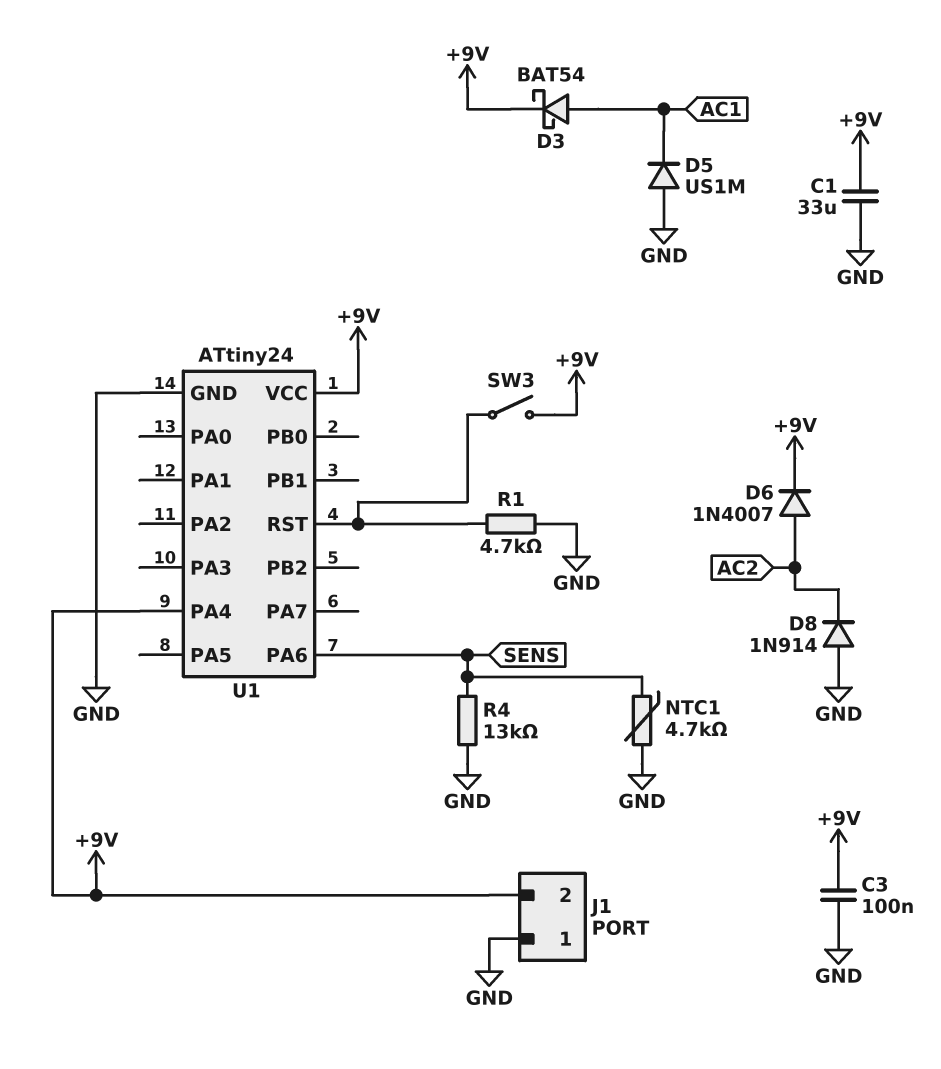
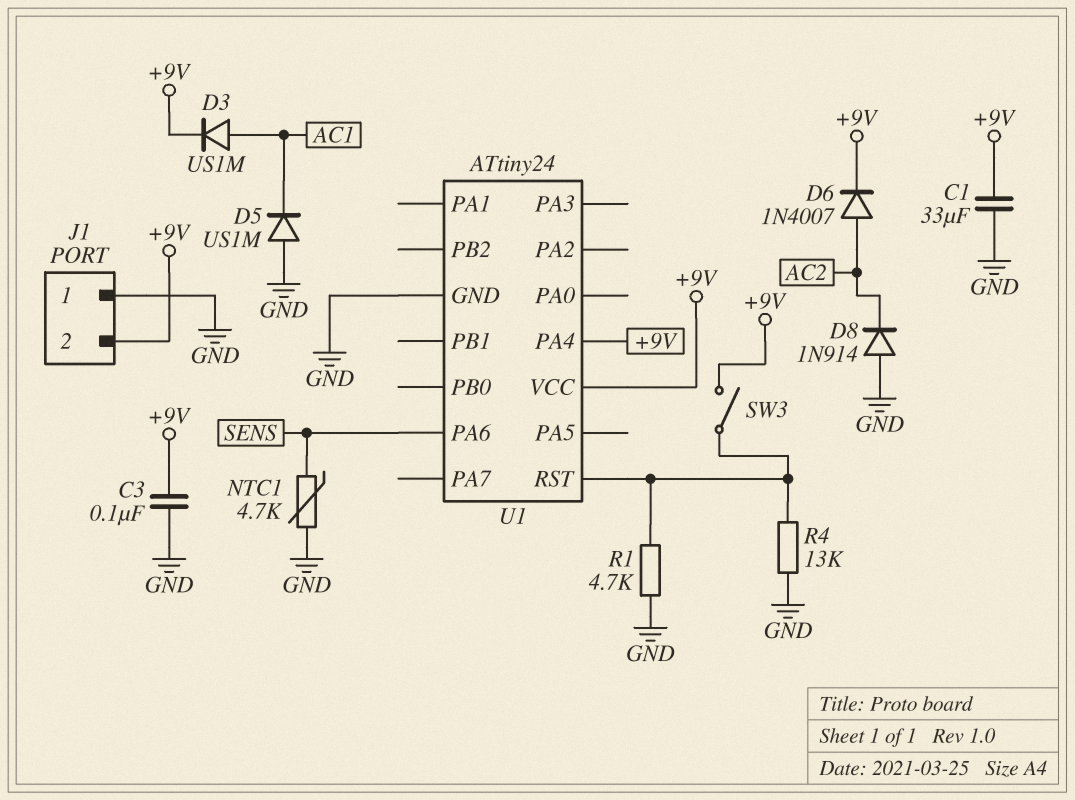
D3: schottky BAT54 (A AC1, K +9V) -> diode US1M (A AC1, K +9V)
R4: 13k (GND, SENS) -> 13k (GND, U1/RST)

